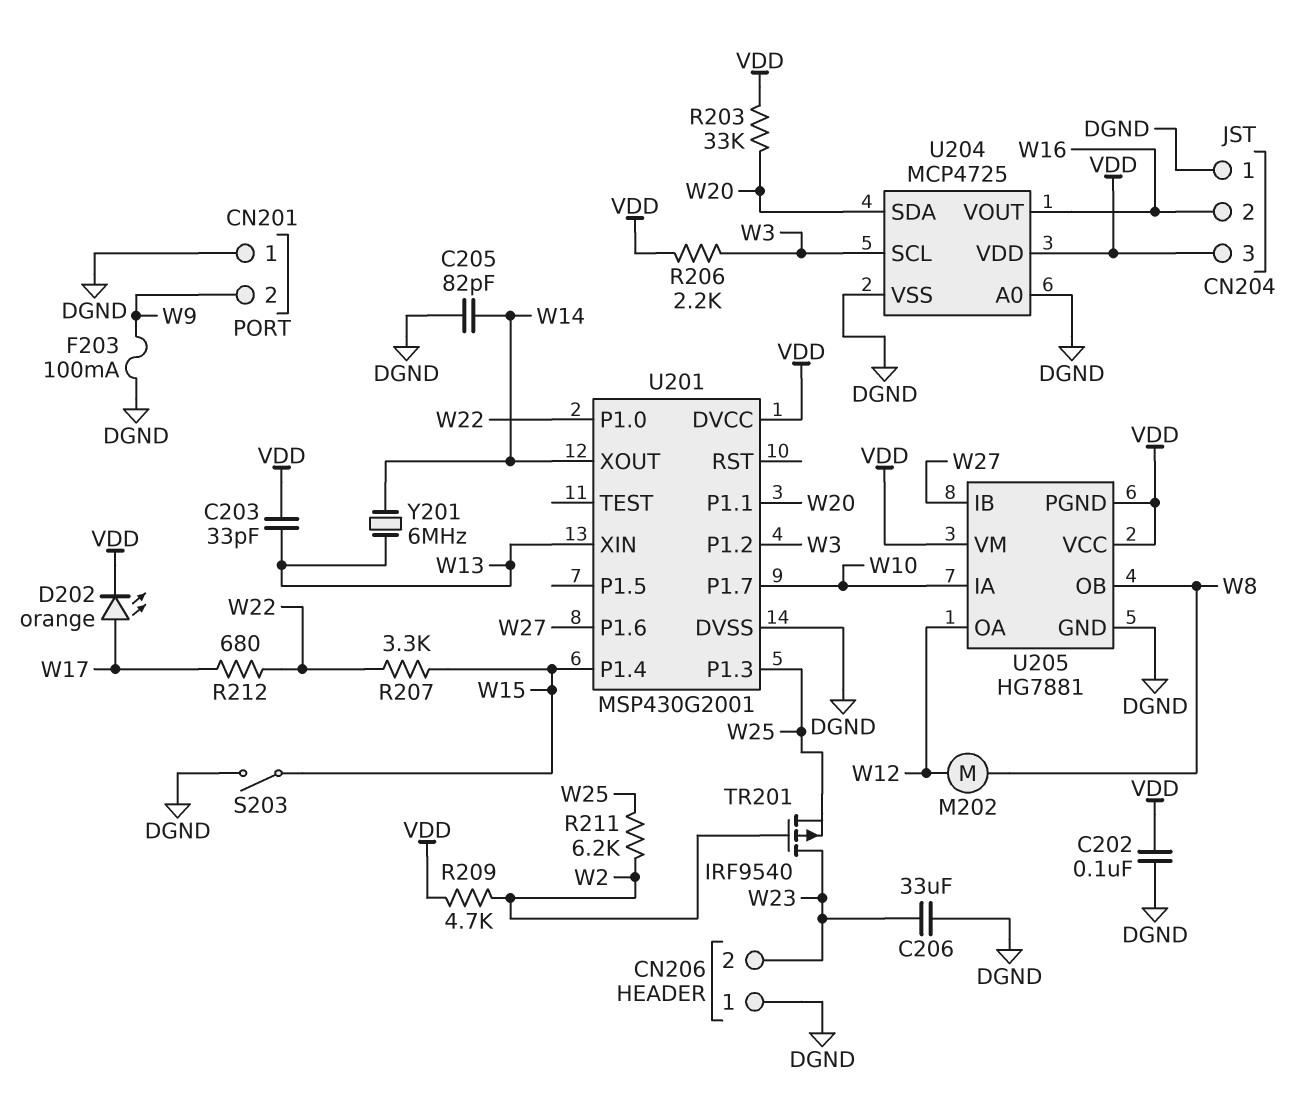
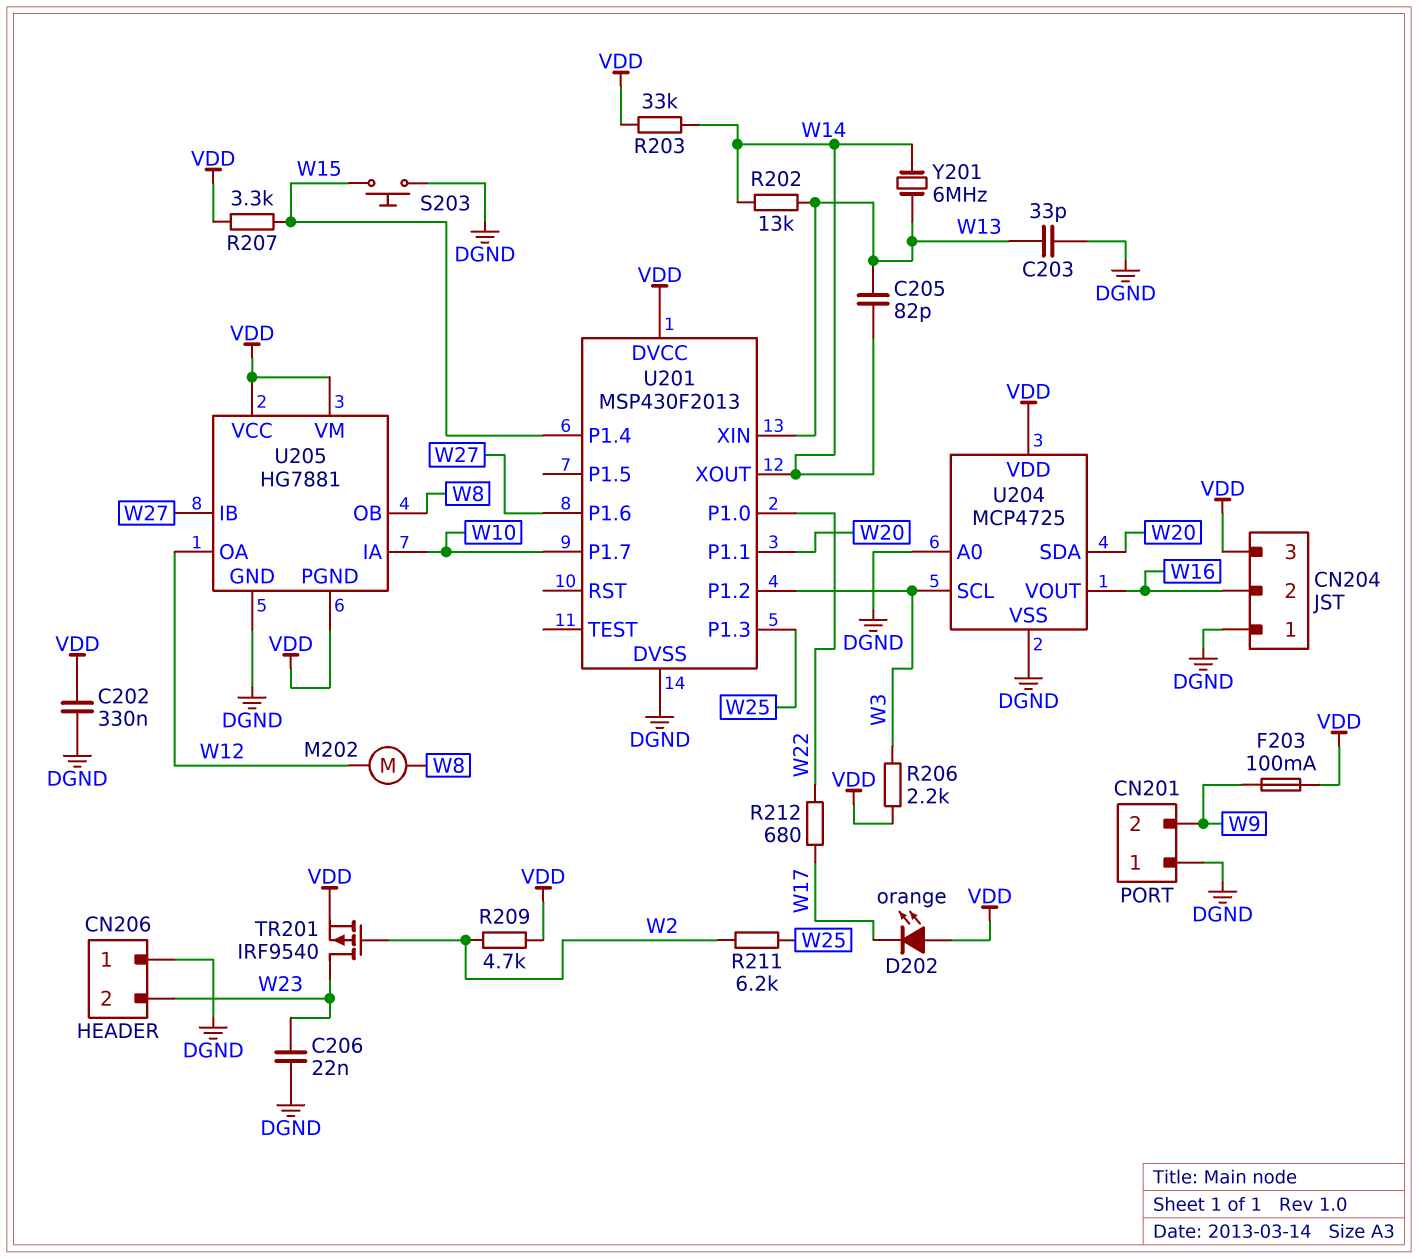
C202: 100nF (DGND, VDD) -> 330nF (DGND, VDD)
C203: 33pF (VDD, W13) -> 33pF (DGND, W13)
C205: 82pF (DGND, W14) -> 82pF (W13, W14)
C206: 33uF (DGND, W23) -> 22nF (DGND, W23)
D202: LED orange (A W17, K VDD) -> LED orange (A VDD, K W17)
F203: 100mA (DGND, W9) -> 100mA (VDD, W9)
R202: none -> 13k (W13, W14)
R203: 33k (VDD, W20) -> 33k (VDD, W14)
R207: 3.3k (W15, W22) -> 3.3k (VDD, W15)
S203: switch (DGND, W15) -> button (DGND, W15)
TR201: PMOS IRF9540 (G W2, D W23, S W25) -> PMOS IRF9540 (G W2, D W23, S VDD)
U201: MSP430G2001 -> MSP430F2013

